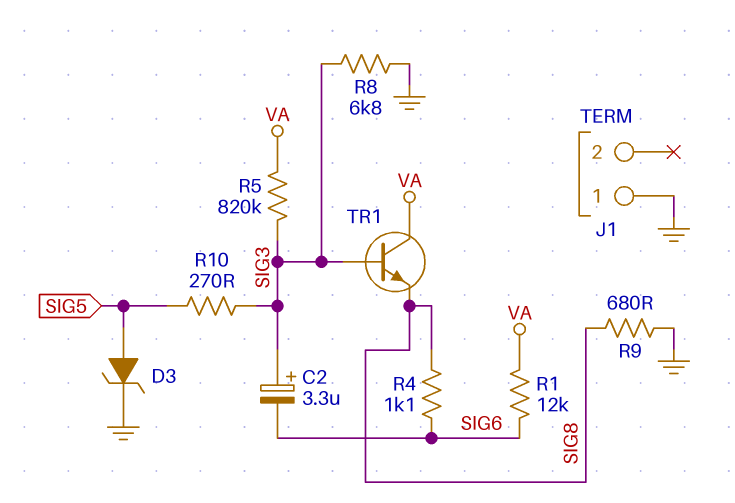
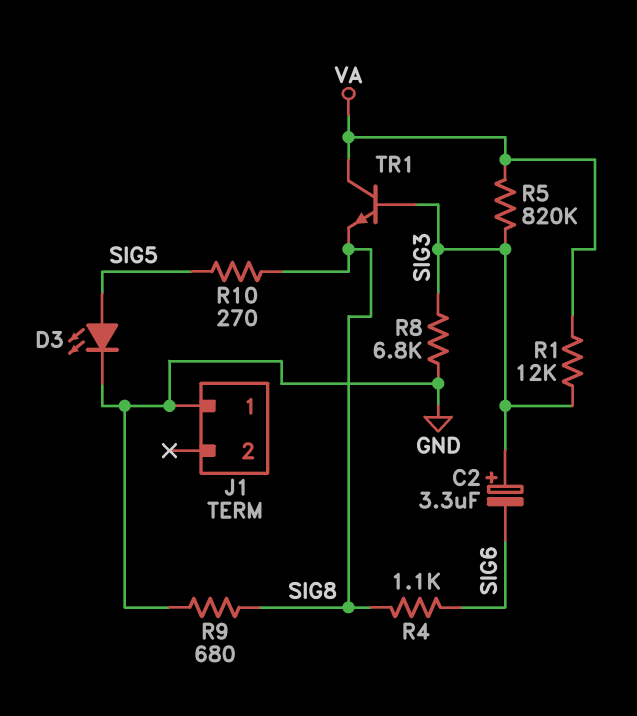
D3: zener (A SIG5, K GND) -> LED (A SIG5, K GND)
R1: 12k (SIG6, VA) -> 12k (SIG3, VA)
R10: 270 (SIG3, SIG5) -> 270 (SIG5, SIG8)

